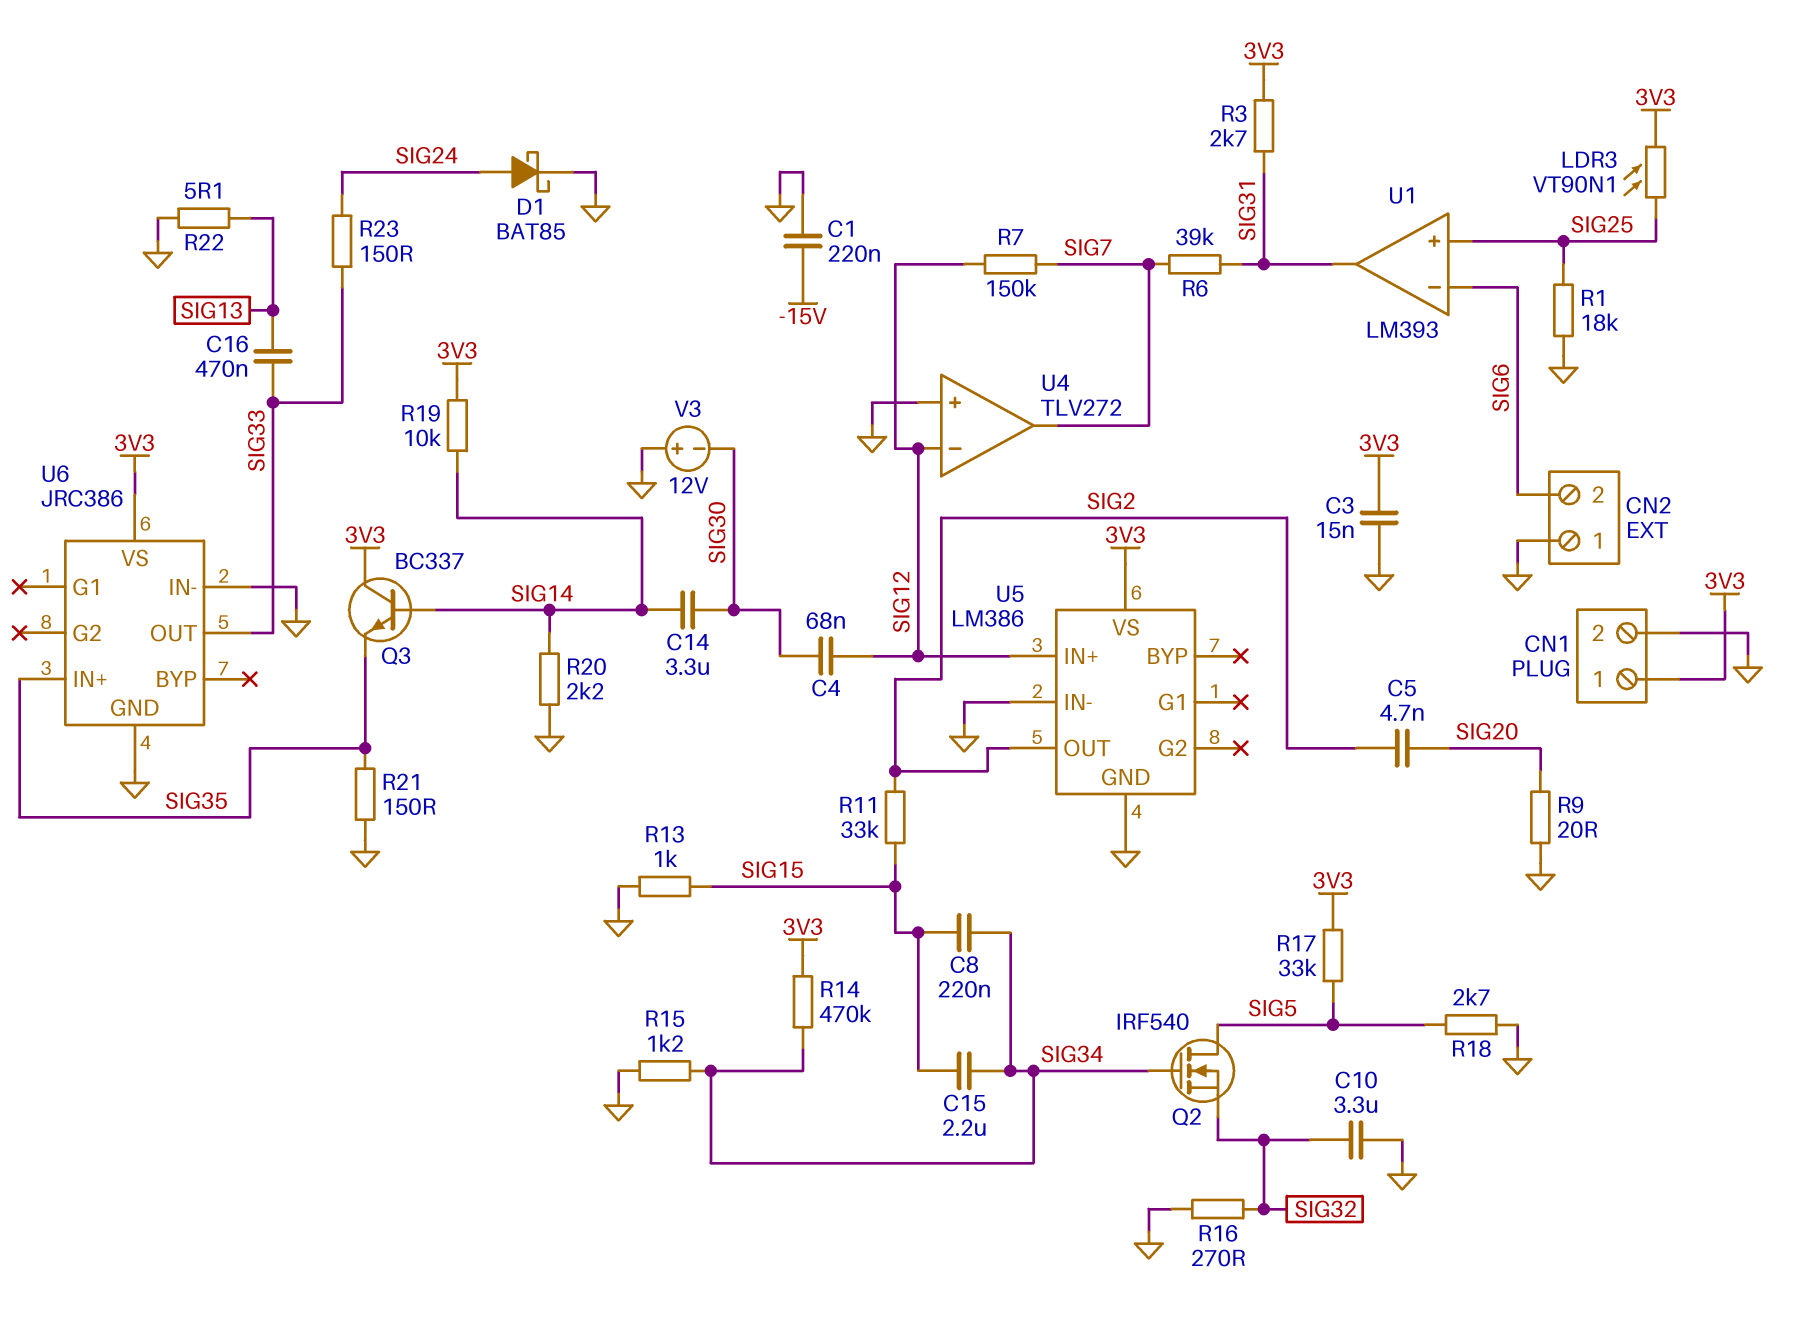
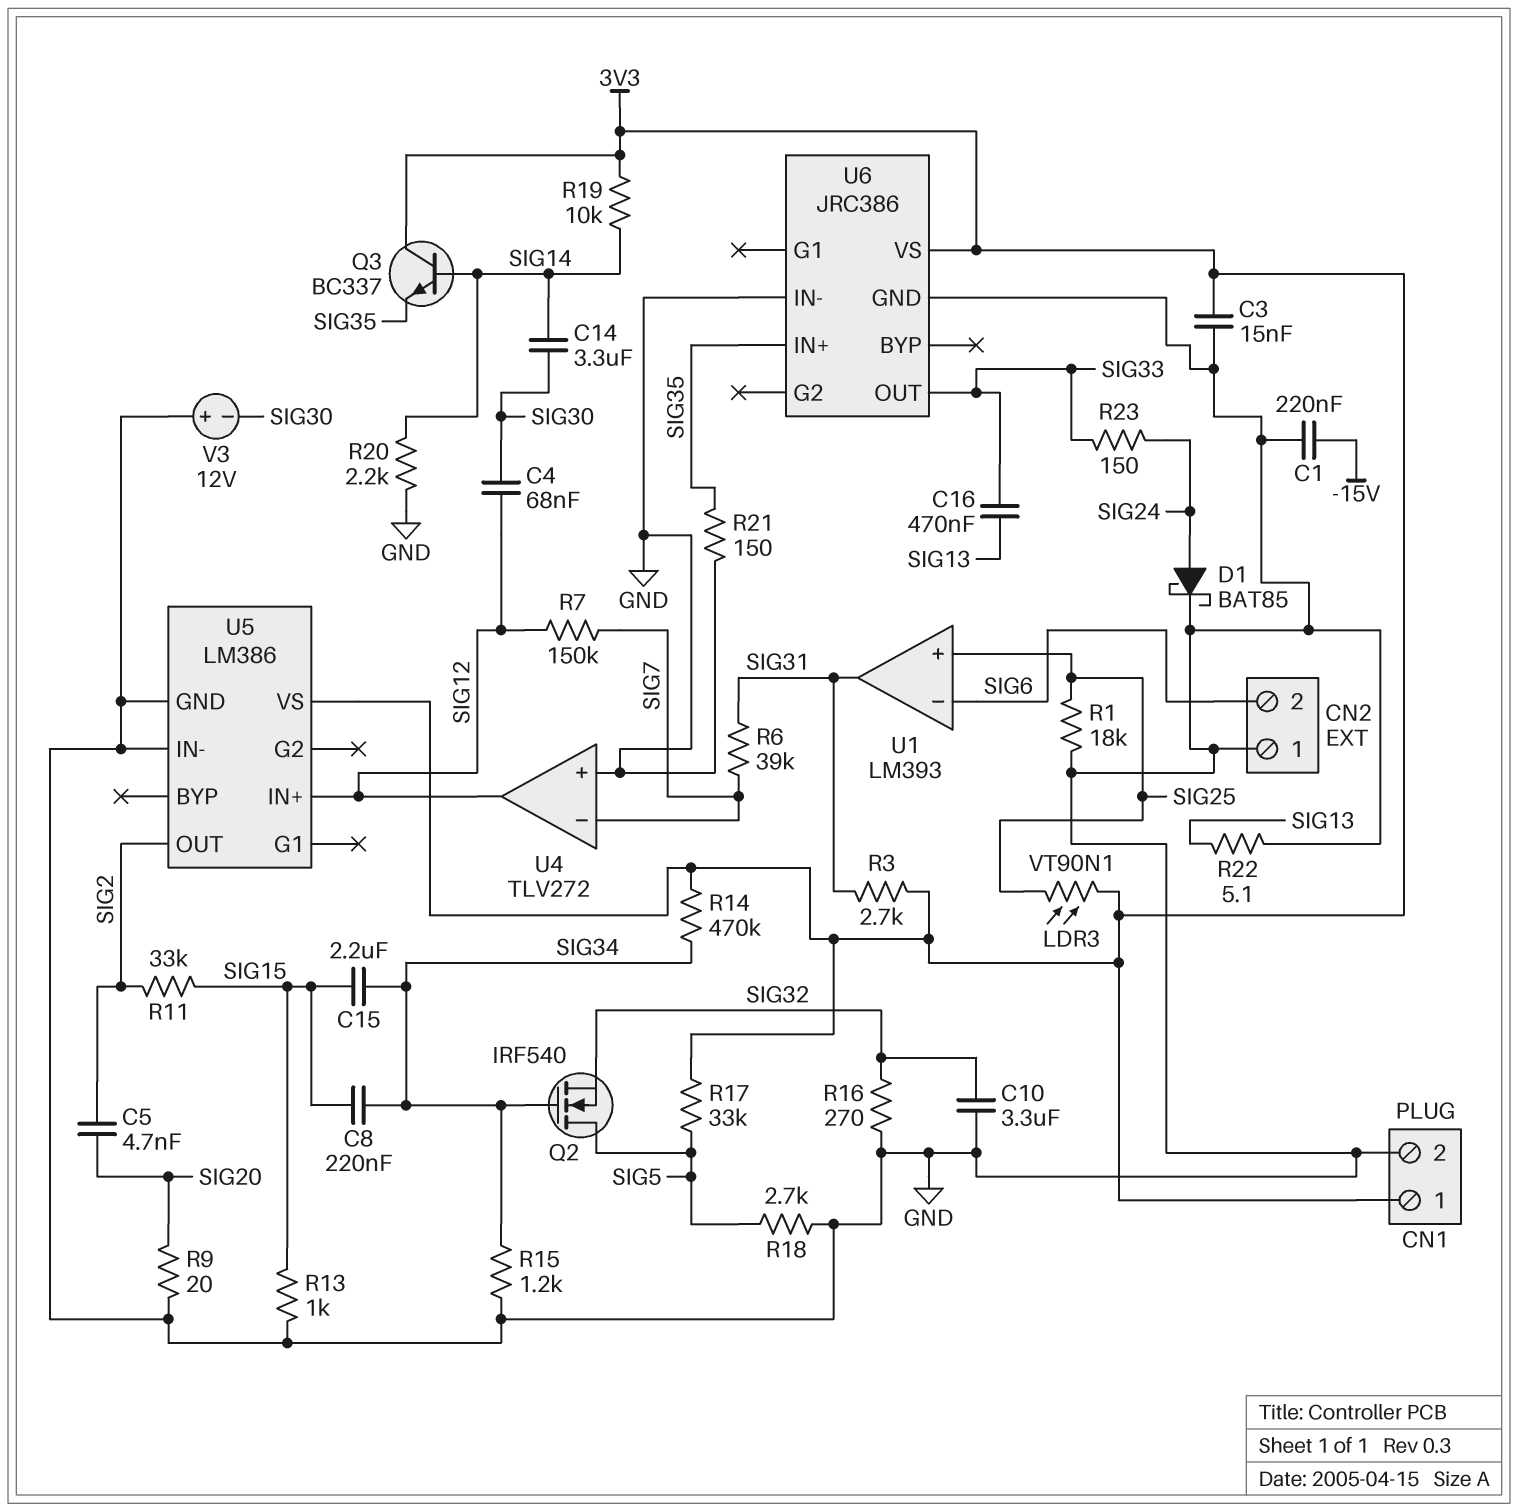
U4 pin in-: SIG12 -> SIG7
U4 pin out: SIG7 -> SIG12

